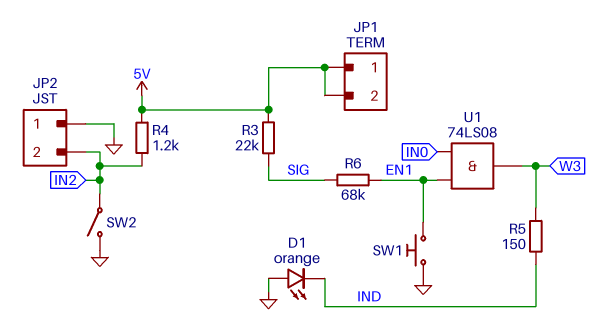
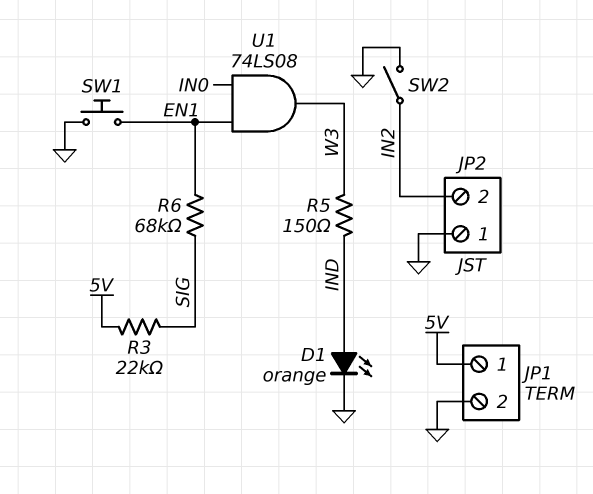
D1: LED orange (A GND, K IND) -> LED orange (A IND, K GND)
JP1 pin 2: 5V -> GND
R4: 1.2k (5V, IN2) -> none

